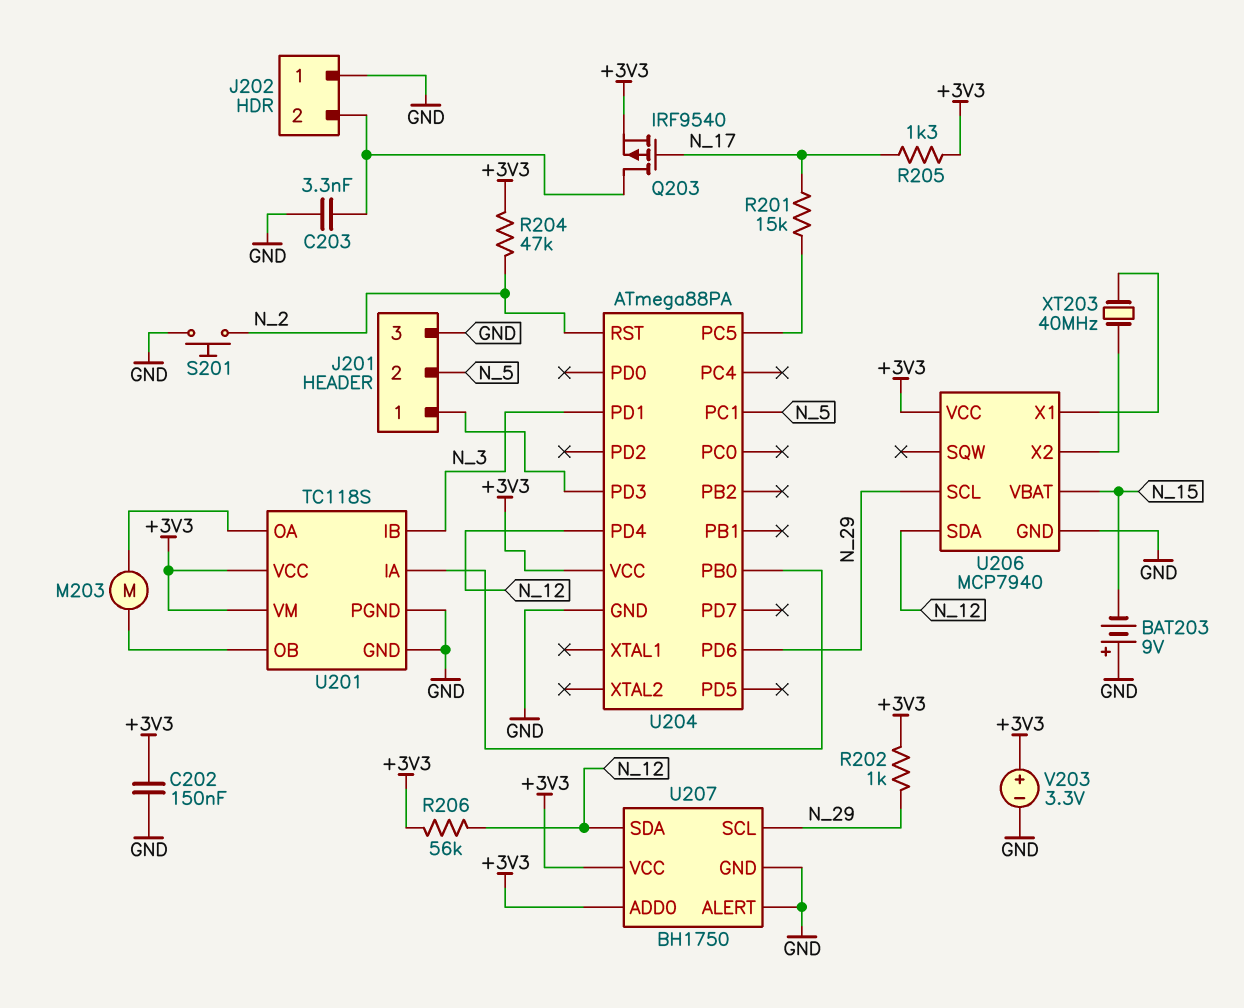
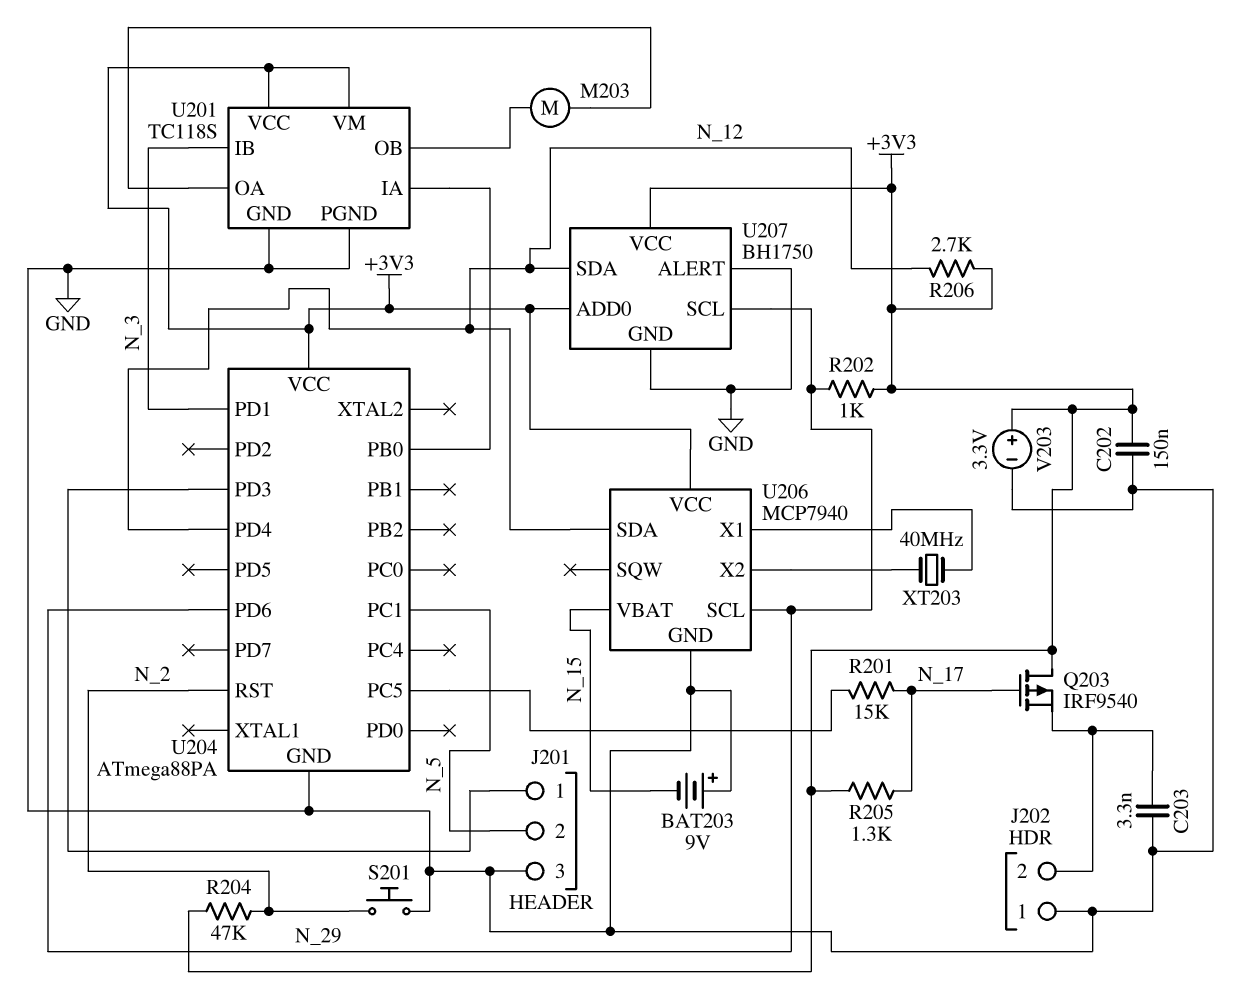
Q203: PMOS IRF9540 (G N_17, D J202/2, S +3V3) -> PMOS IRF9540 (G N_17, D +3V3, S J202/2)
R206: 56k (+3V3, N_12) -> 2.7k (+3V3, N_12)

